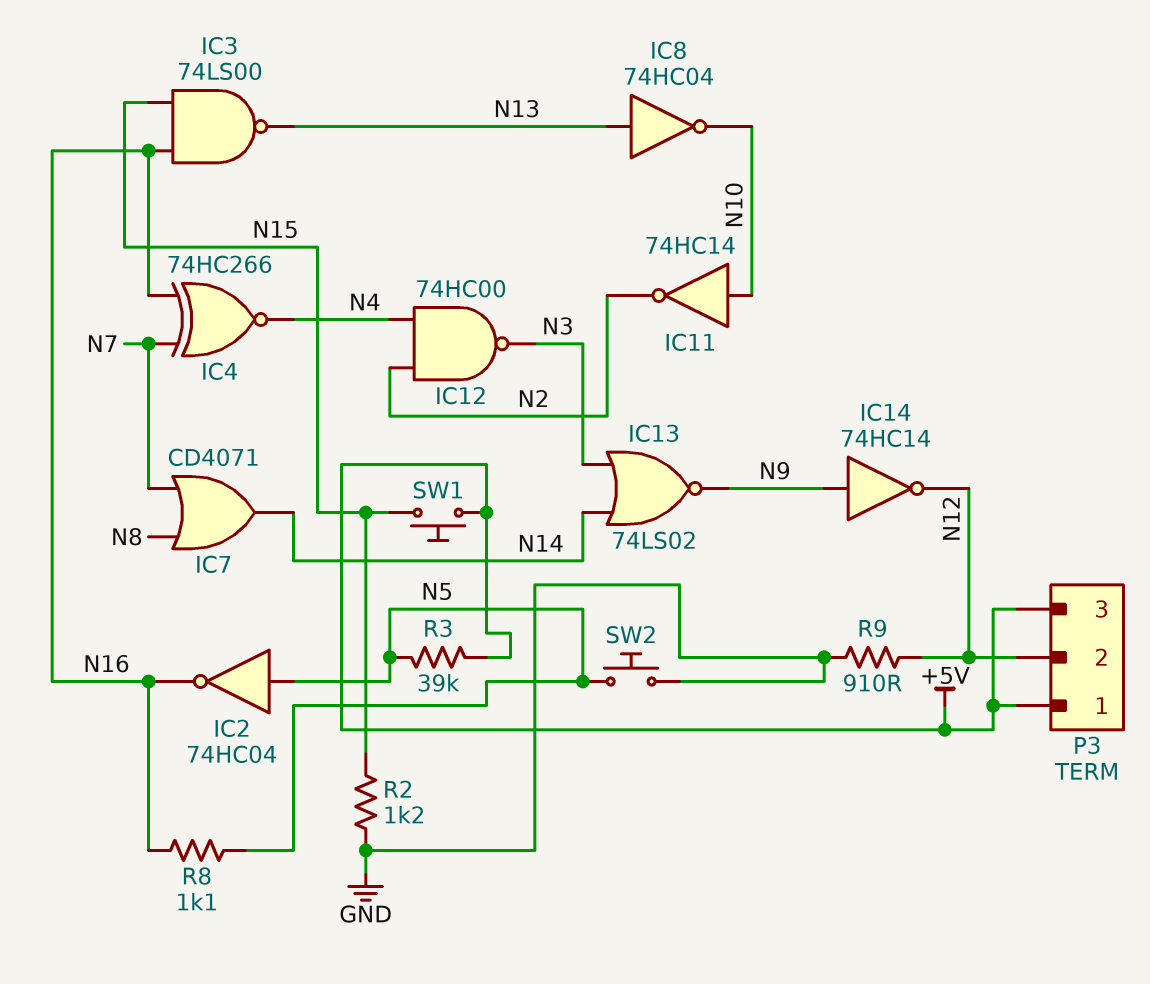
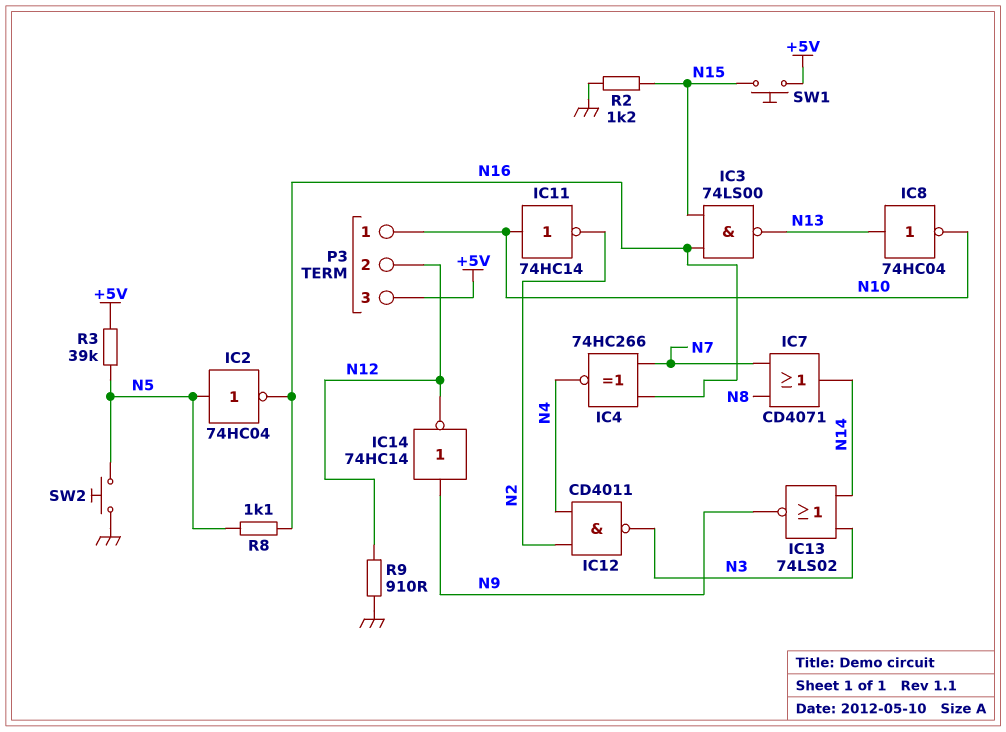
IC12: NAND 74HC00 (in N2, in N4, out N3) -> NAND CD4011 (in N2, in N4, out N3)
P3 pin 1: +5V -> N10

